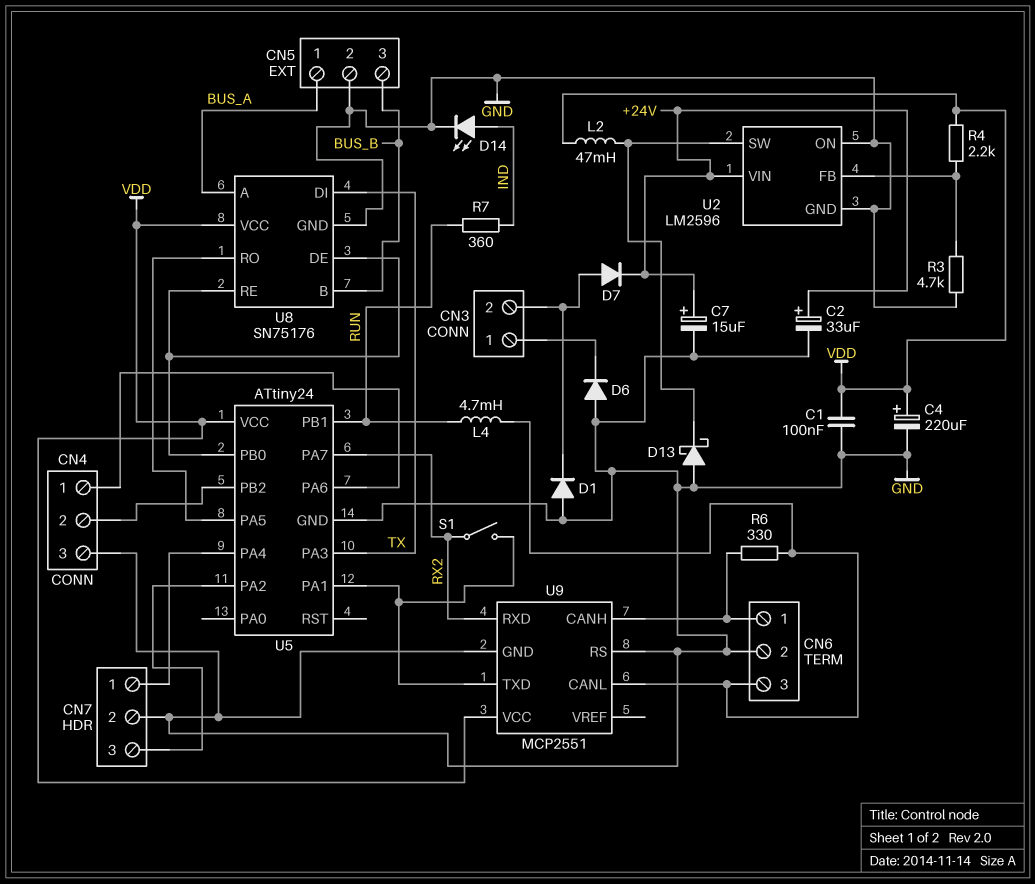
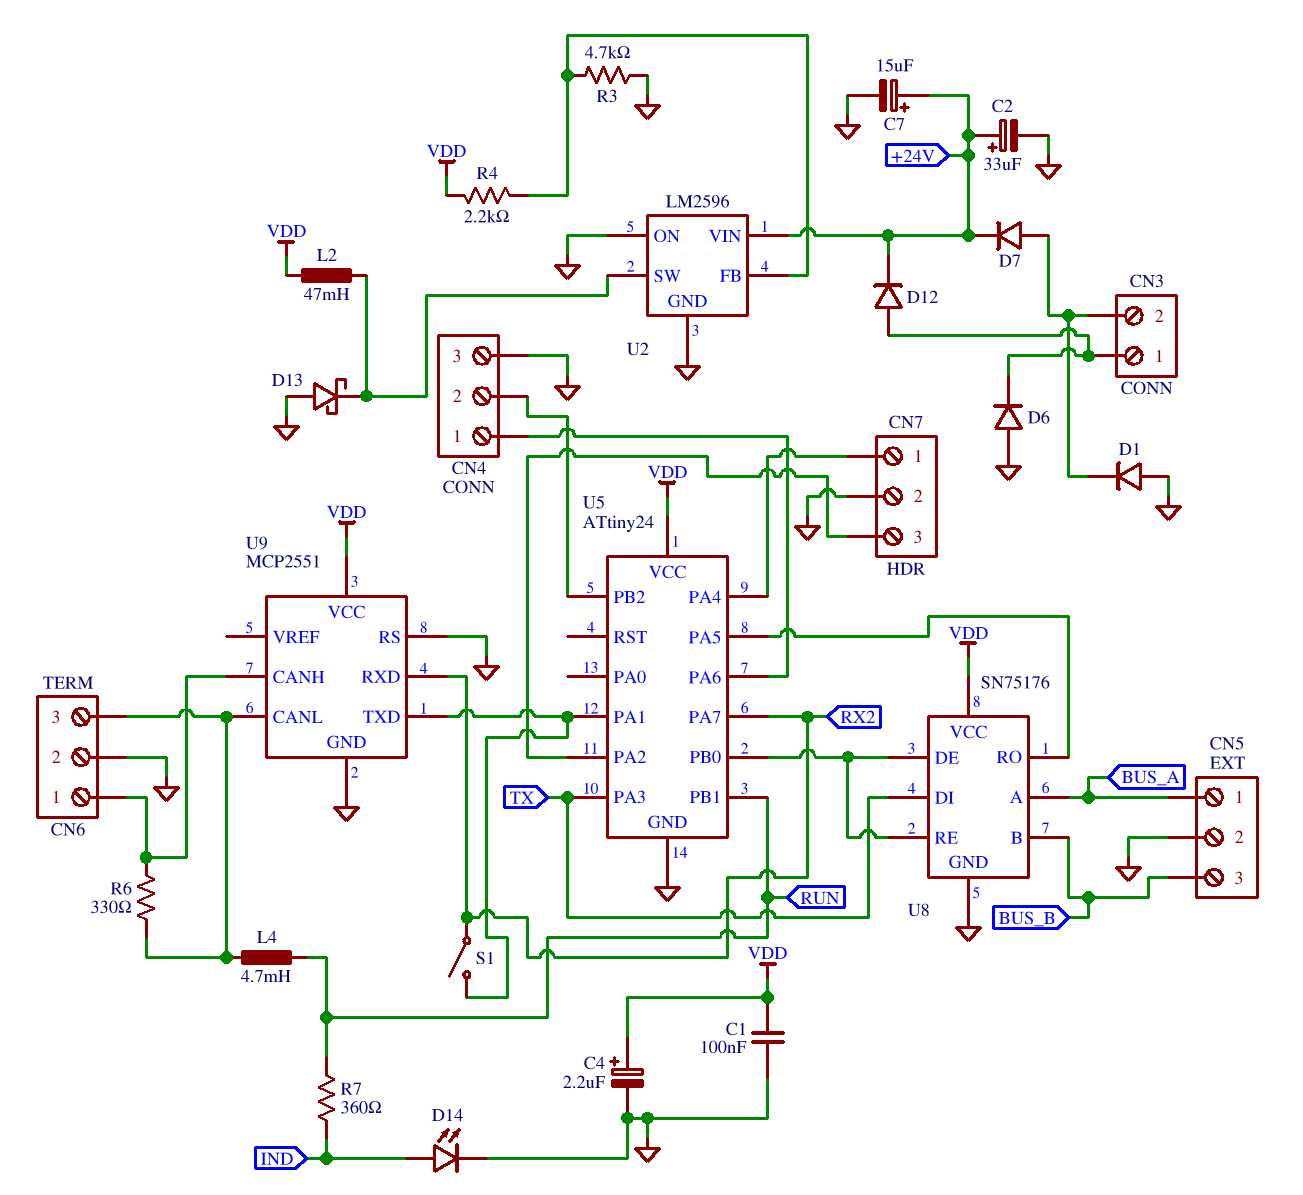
C4: 220uF (plus VDD, minus GND) -> 2.2uF (plus VDD, minus GND)
D12: none -> diode (A CN3/1, K +24V)

